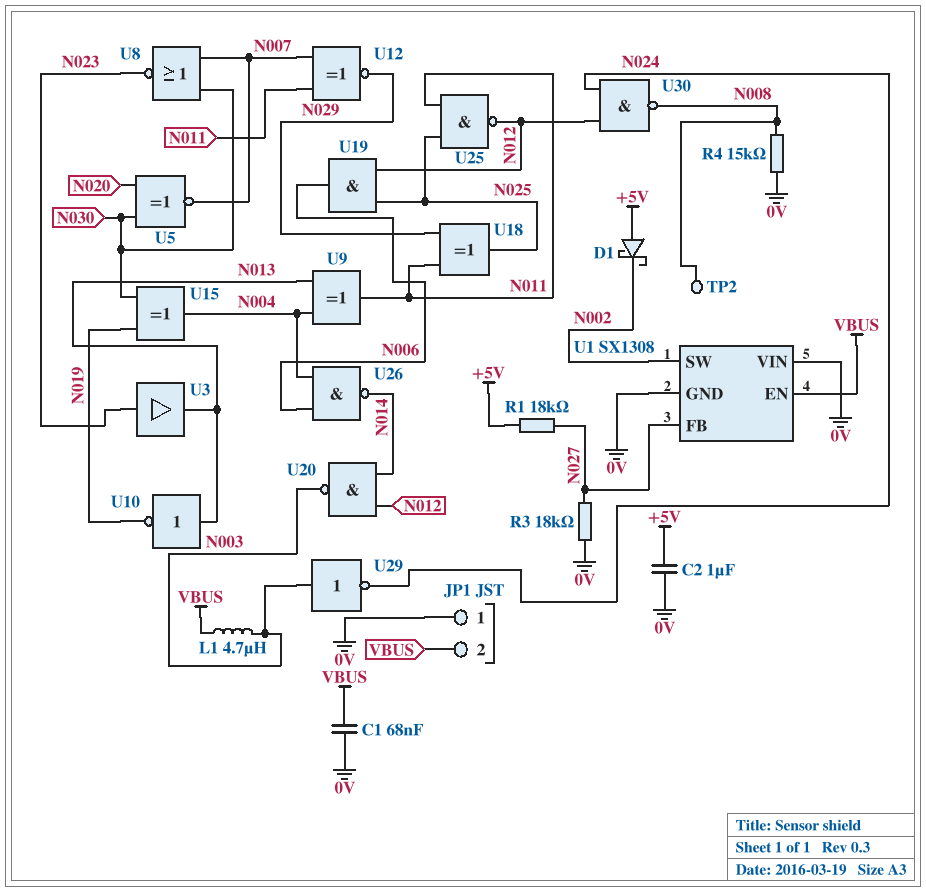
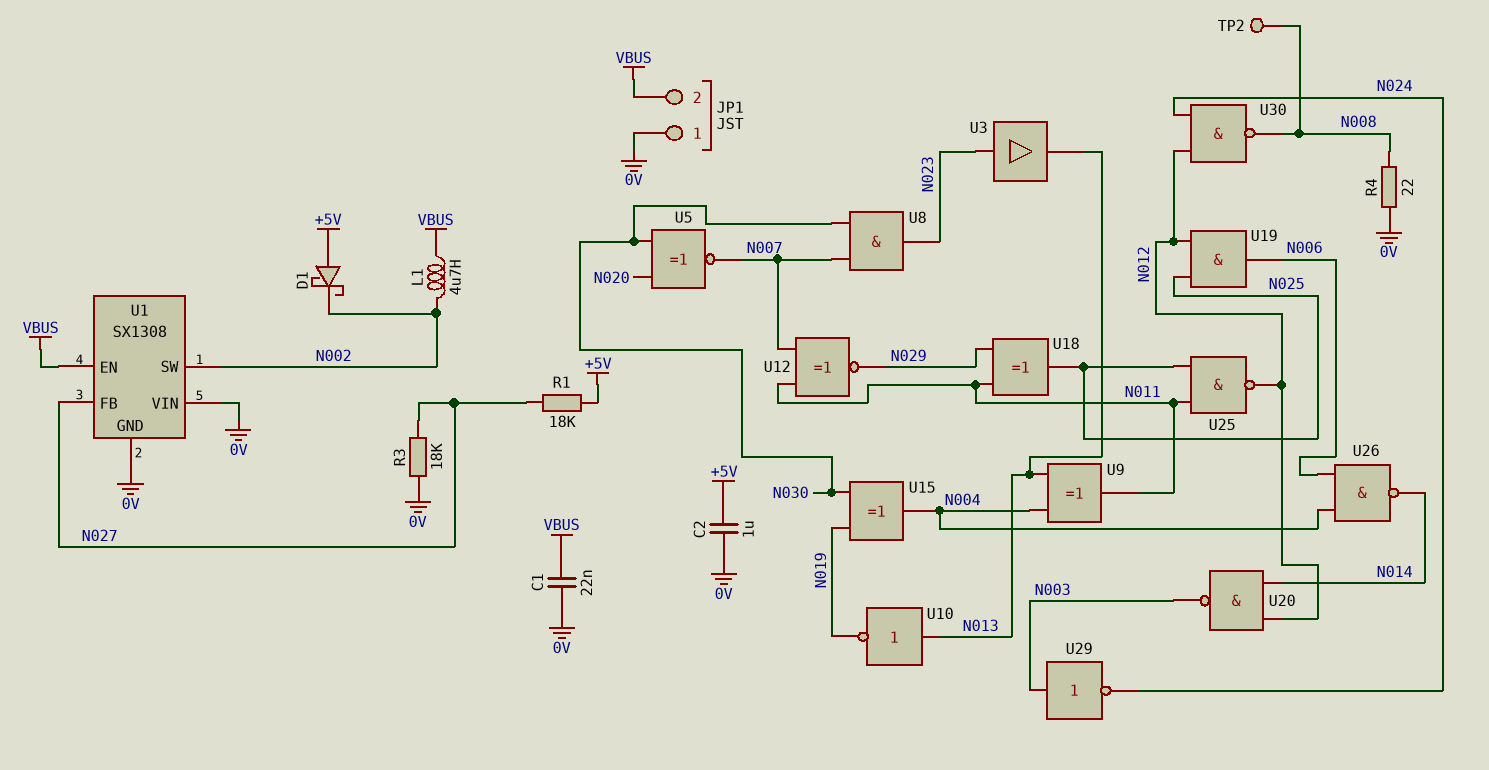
C1: 68nF (0V, VBUS) -> 22nF (0V, VBUS)
L1: 4.7uH (N003, VBUS) -> 4.7uH (N002, VBUS)
R4: 15k (0V, N008) -> 22 (0V, N008)
U8: NOR (in N007, in N030, out N023) -> AND (in N007, in N030, out N023)

